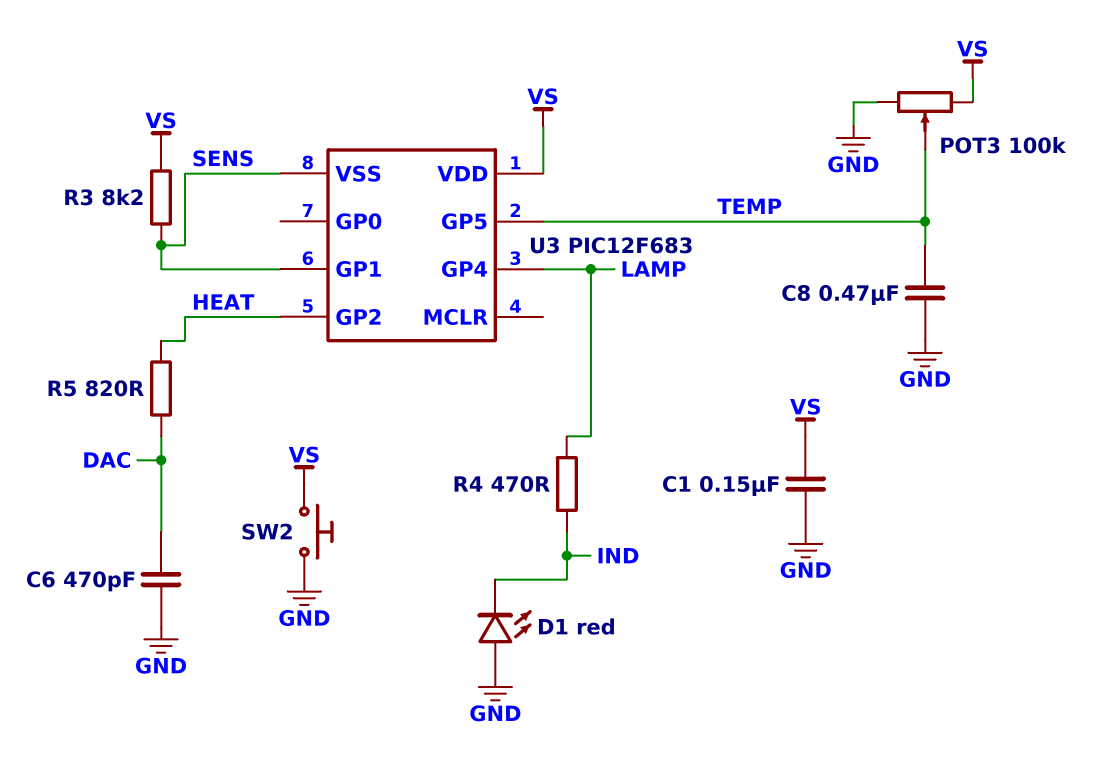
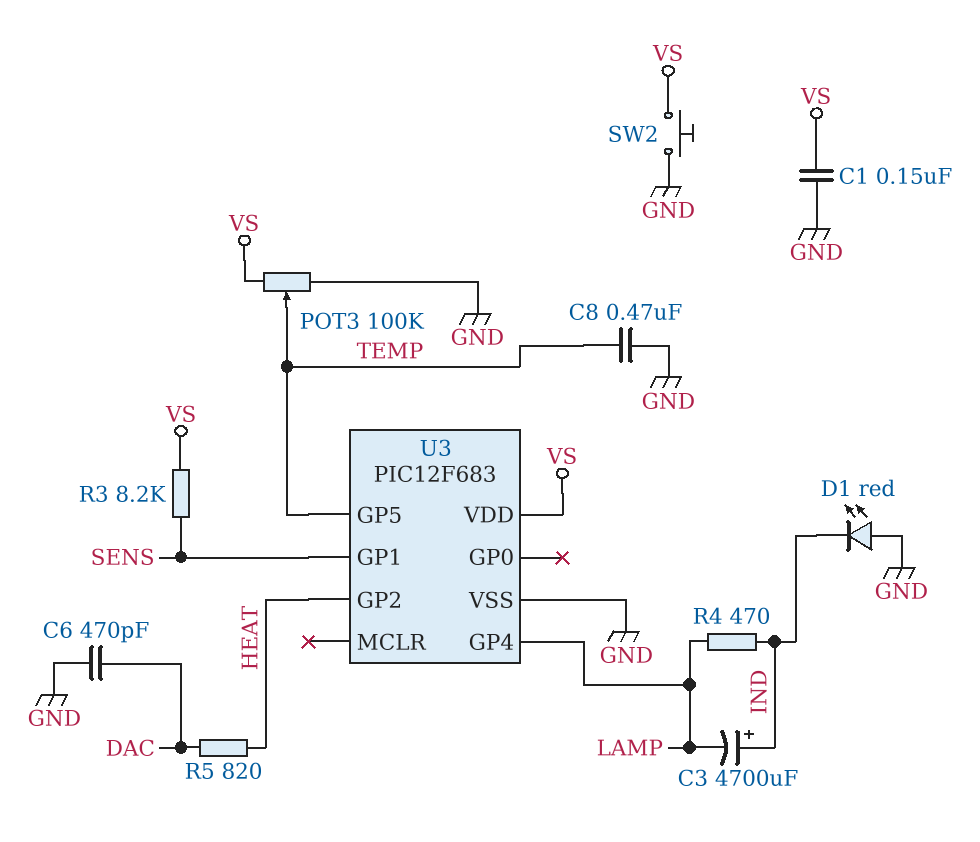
C3: none -> 4700uF (plus IND, minus LAMP)
U3 pin VSS: SENS -> GND

